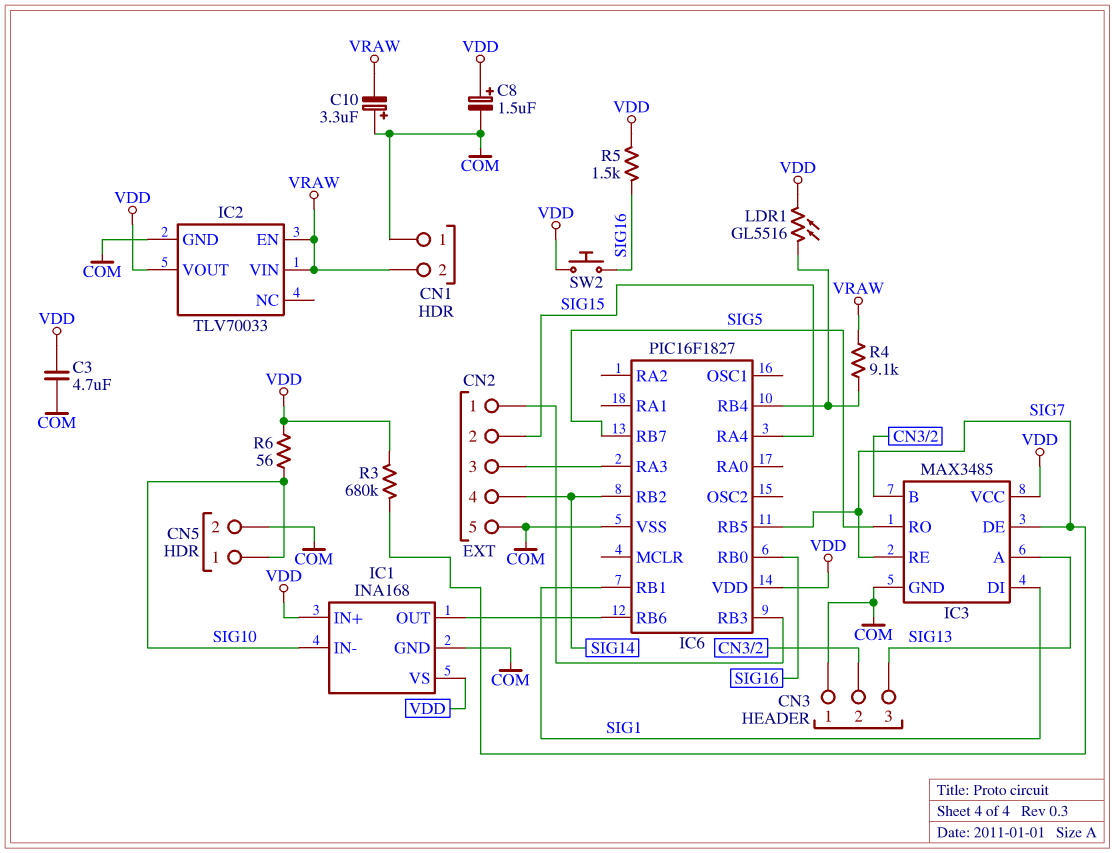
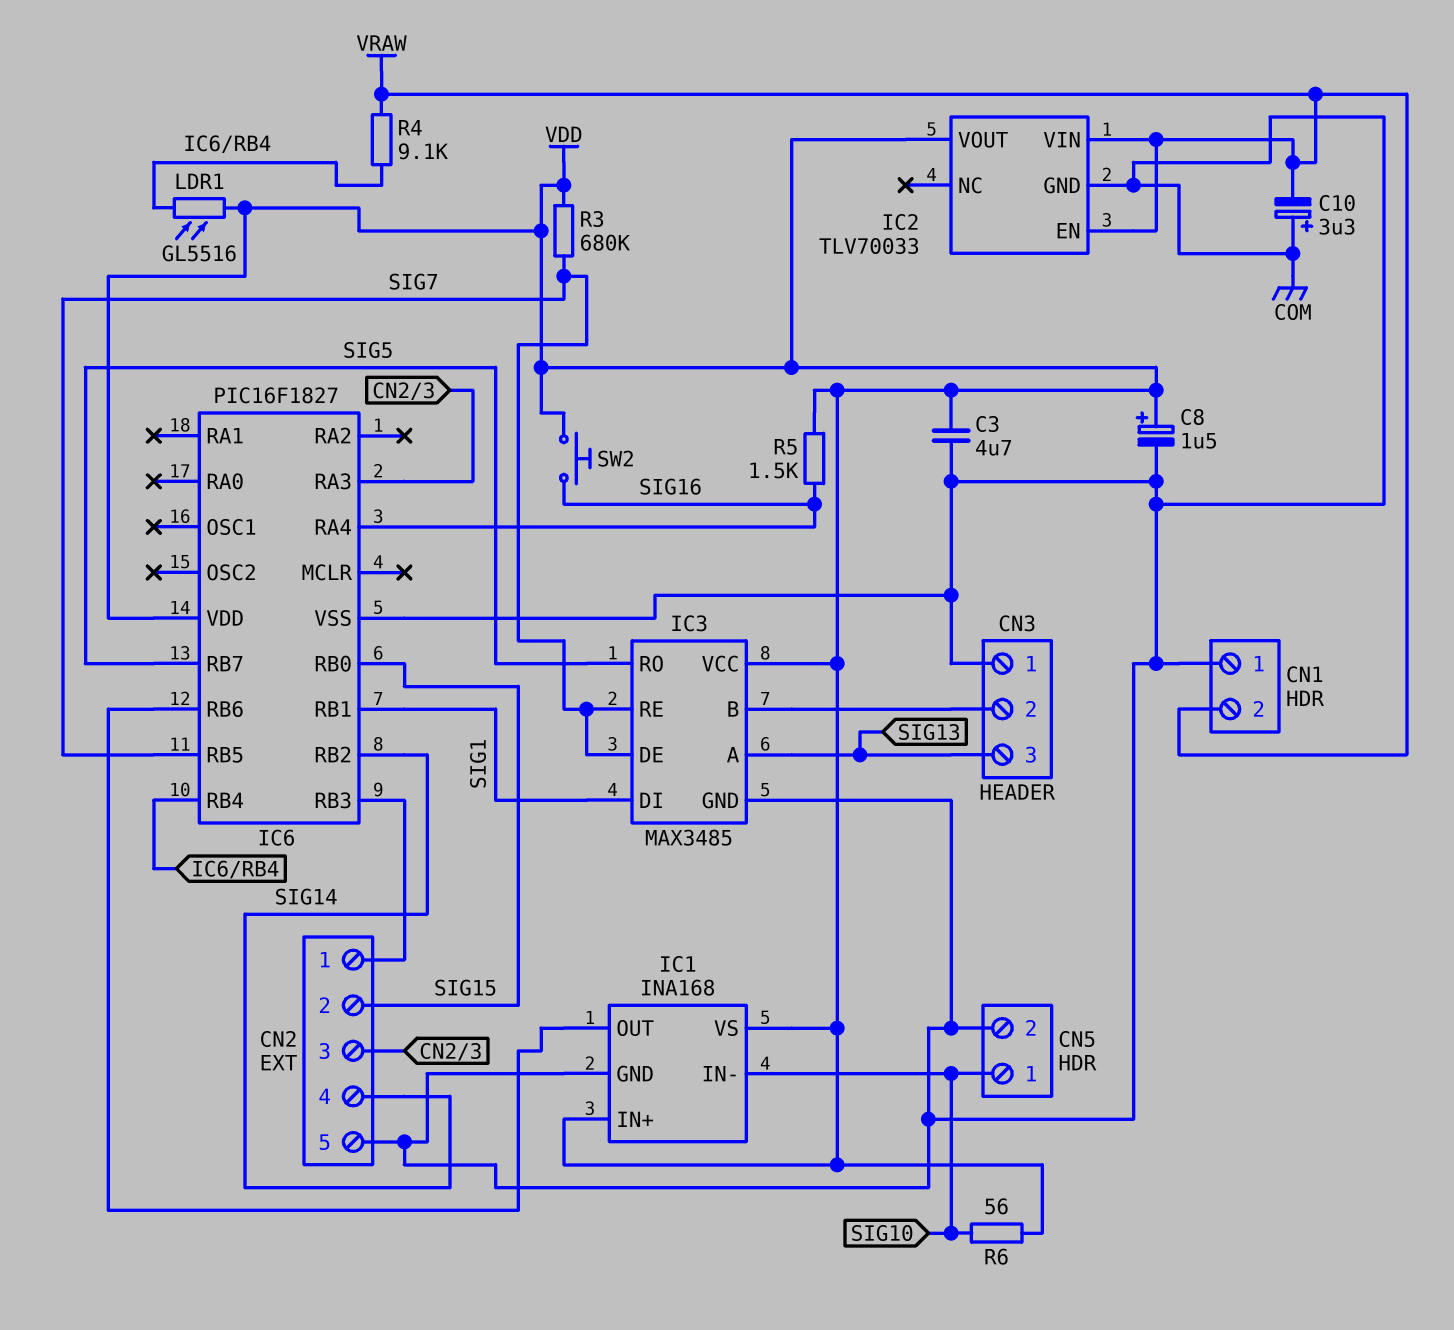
IC6 pin RA4: SIG15 -> SIG16
IC6 pin RB0: SIG16 -> SIG15

